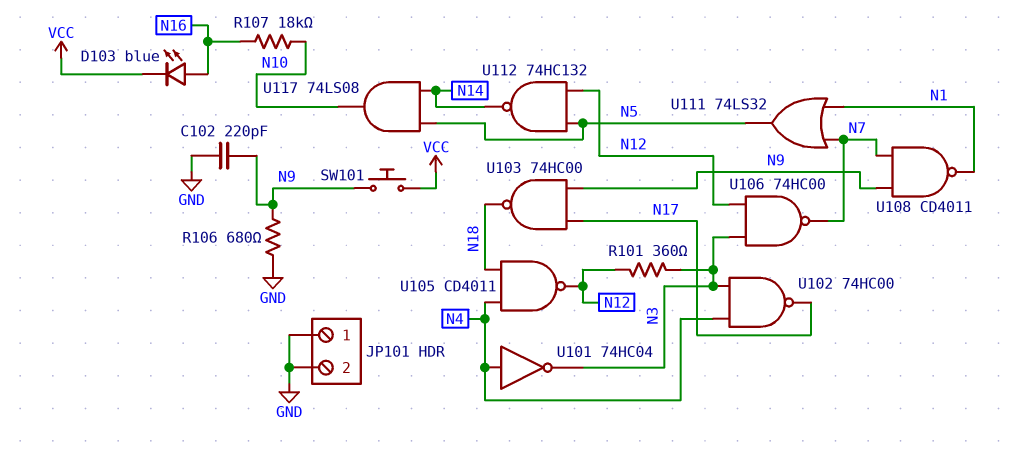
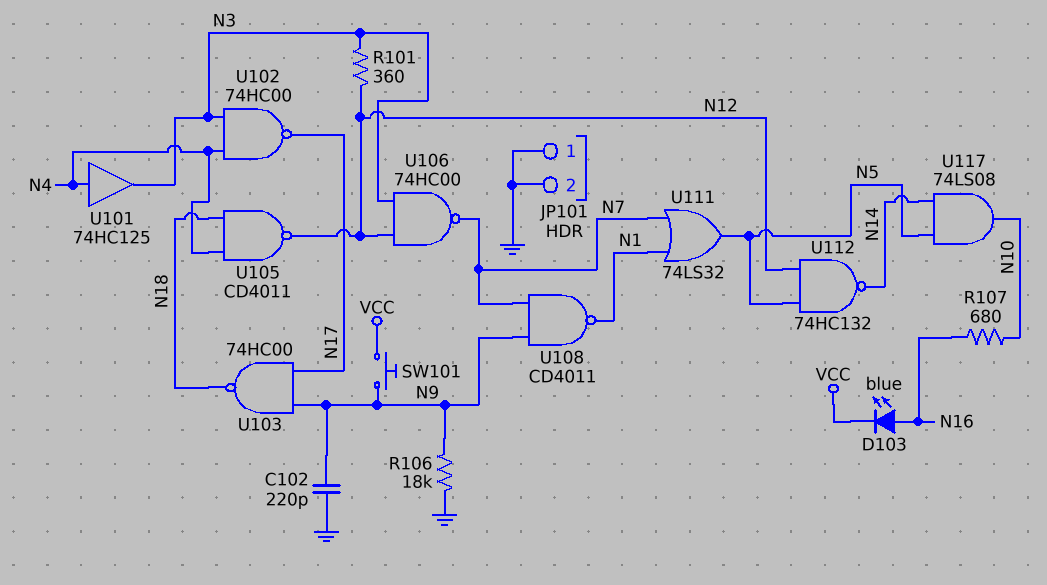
R106: 680 (GND, N9) -> 18k (GND, N9)
R107: 18k (N10, N16) -> 680 (N10, N16)
U101: NOT 74HC04 (in N4, out N3) -> buffer 74HC125 (in N4, out N3)

